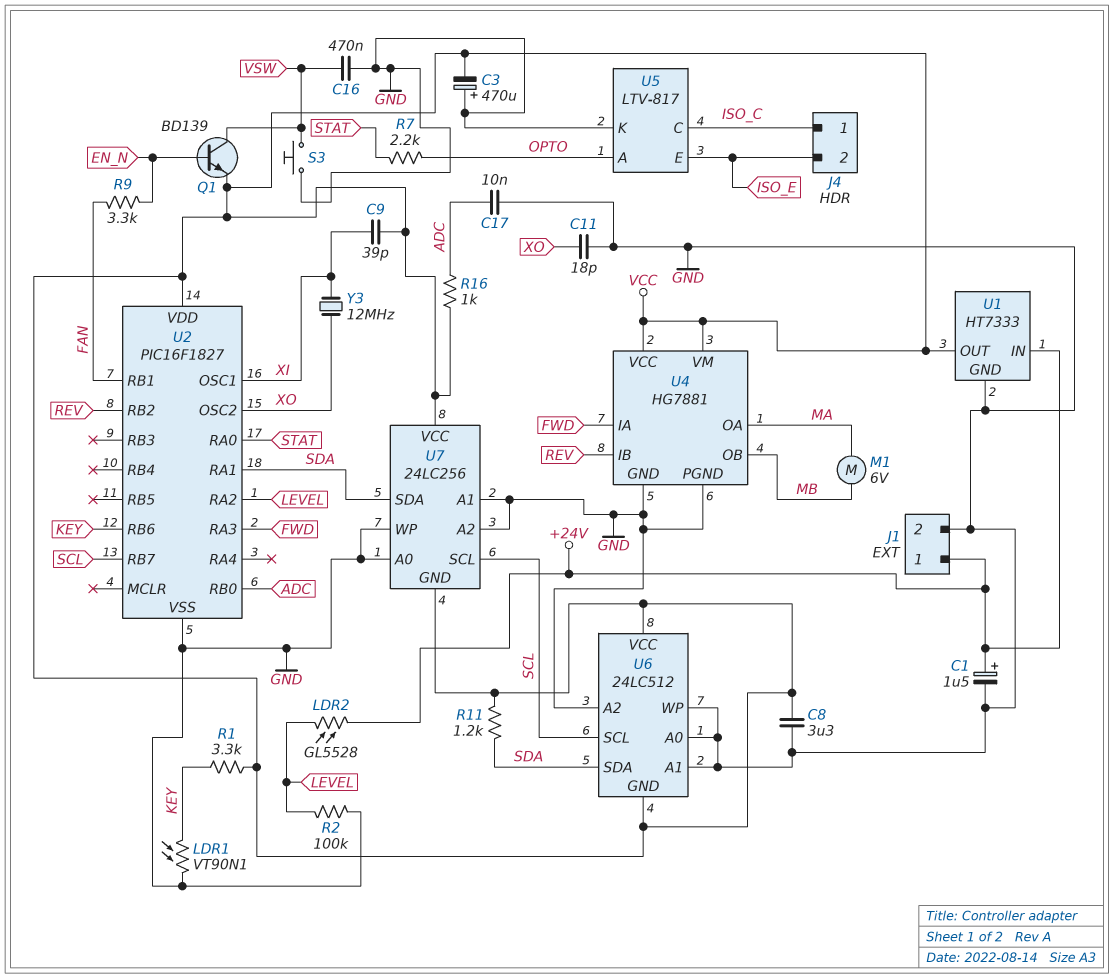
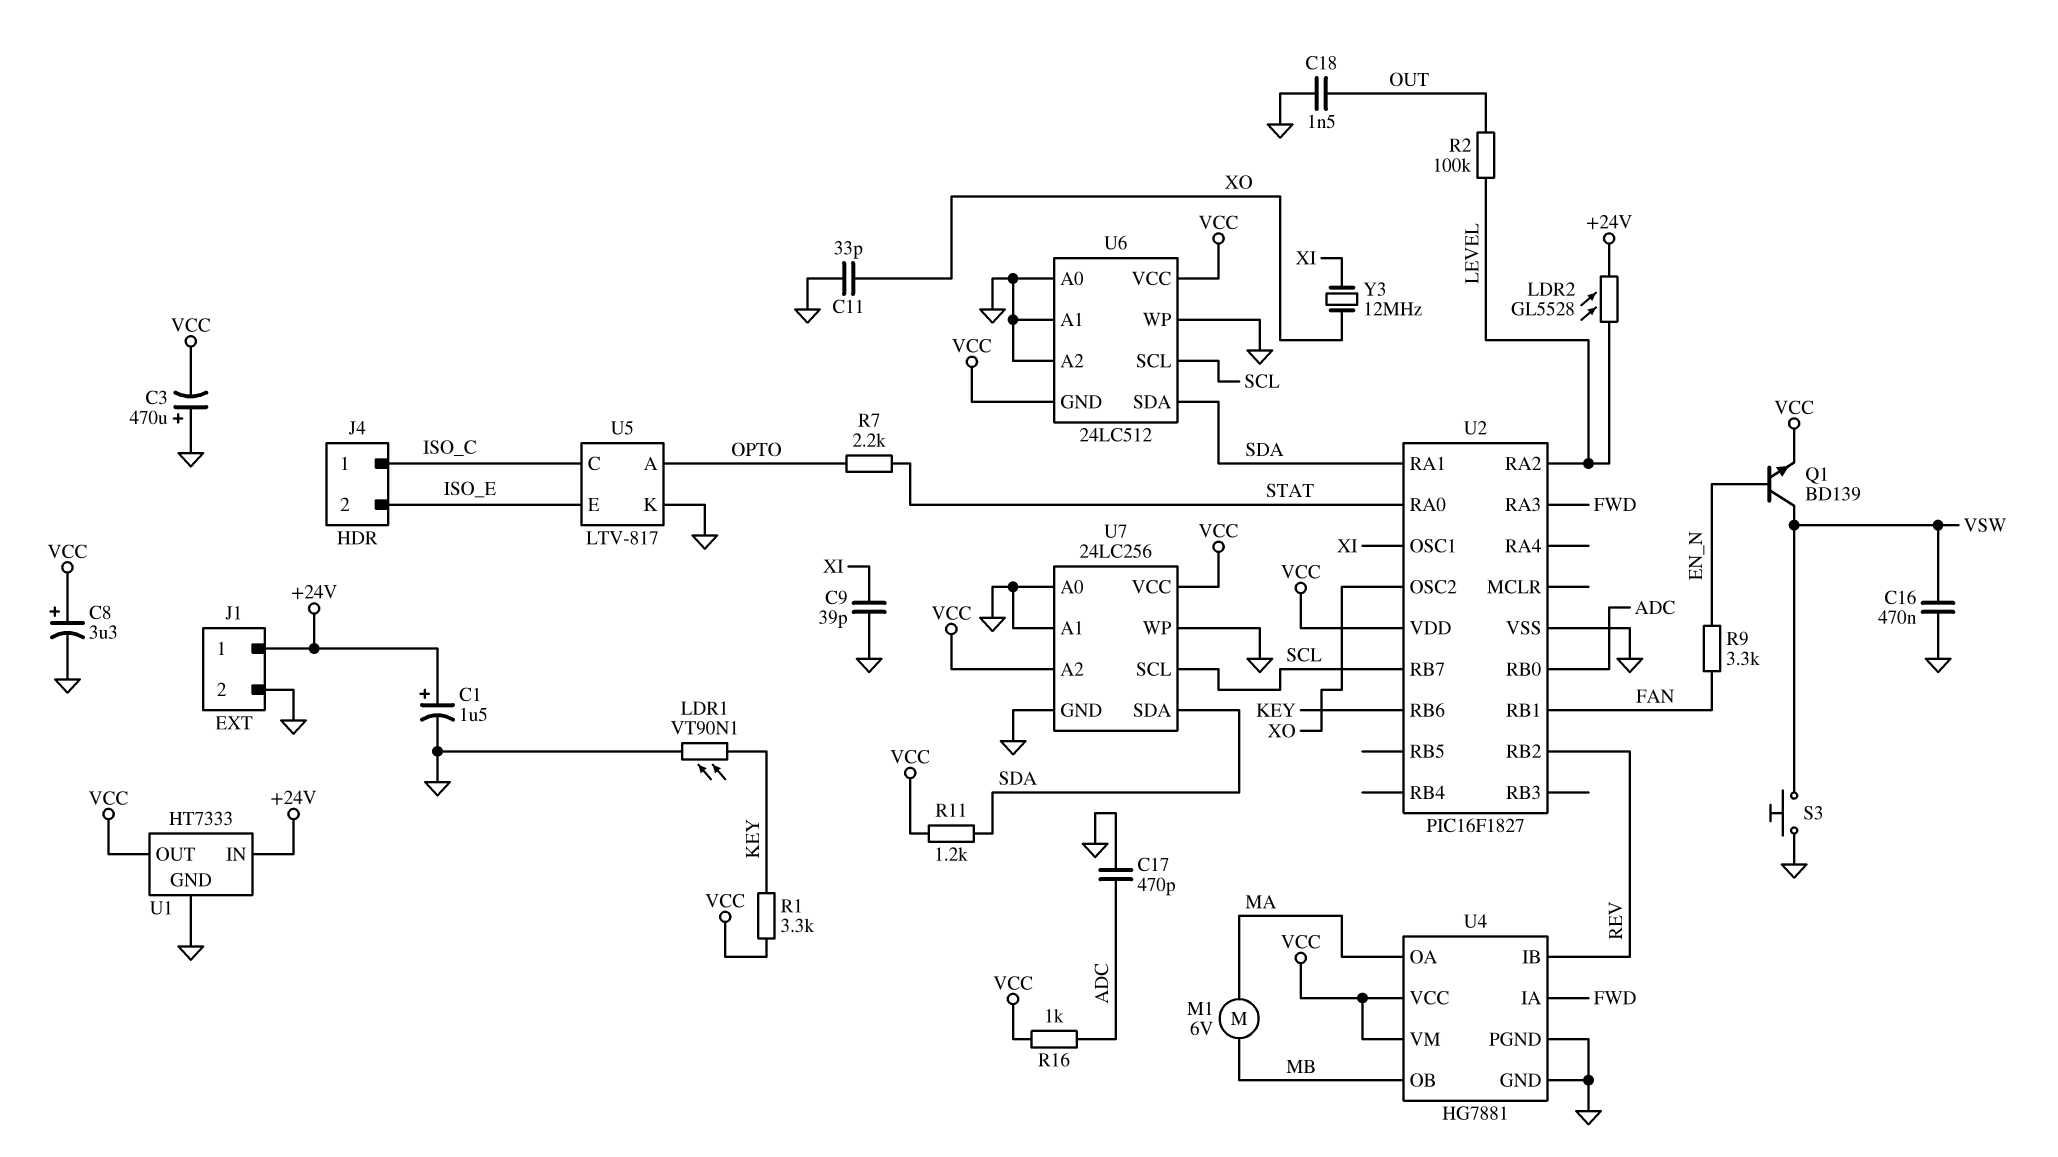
C8: 3.3uF (GND, VCC) -> 3.3uF (plus VCC, minus GND)
C9: 39pF (VCC, XI) -> 39pF (GND, XI)
C11: 18pF (GND, XO) -> 33pF (GND, XO)
C17: 10nF (ADC, GND) -> 470pF (ADC, GND)
C18: none -> 1.5nF (GND, OUT)
R2: 100k (GND, LEVEL) -> 100k (LEVEL, OUT)
U7 pin A2: GND -> VCC
U7 pin GND: VCC -> GND

